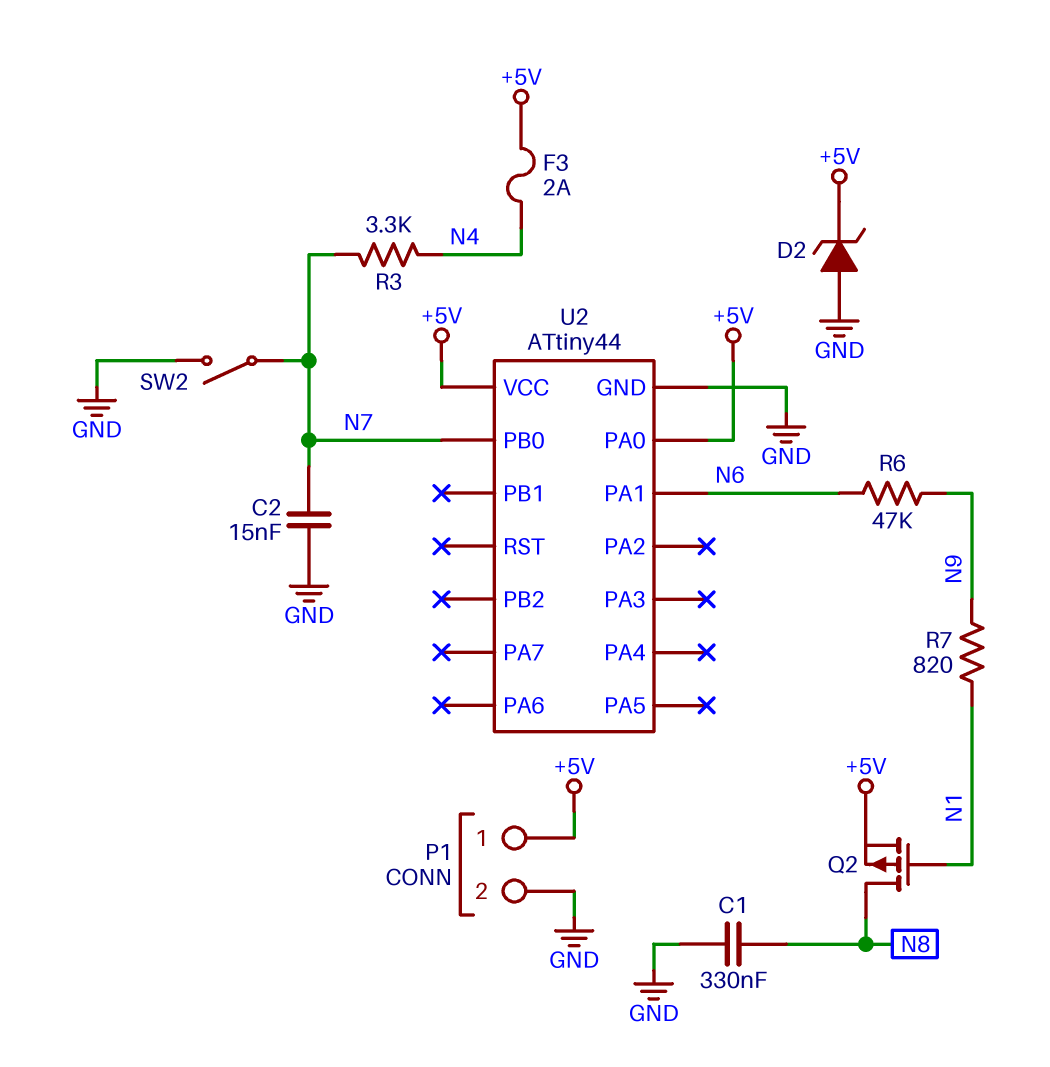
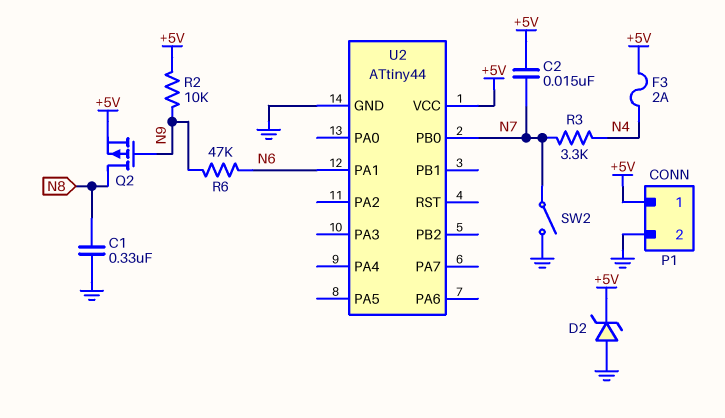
C2: 15nF (GND, N7) -> 15nF (+5V, N7)
Q2: PMOS (G N1, D N8, S +5V) -> PMOS (G N9, D N8, S +5V)
R2: none -> 10k (+5V, N9)
R7: 820 (N1, N9) -> none
U2 pin PA0: +5V -> none

